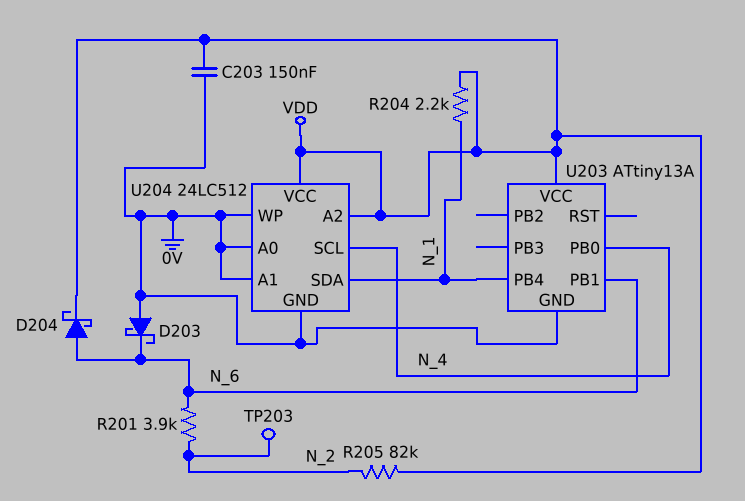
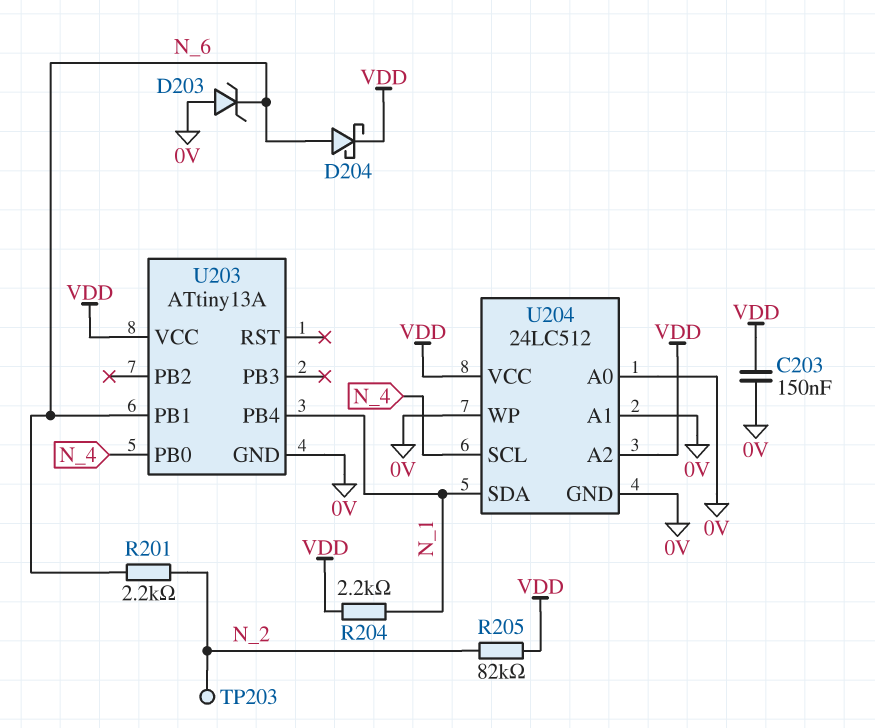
D203: schottky (A 0V, K N_6) -> zener (A 0V, K N_6)
R201: 3.9k (N_2, N_6) -> 2.2k (N_2, N_6)

